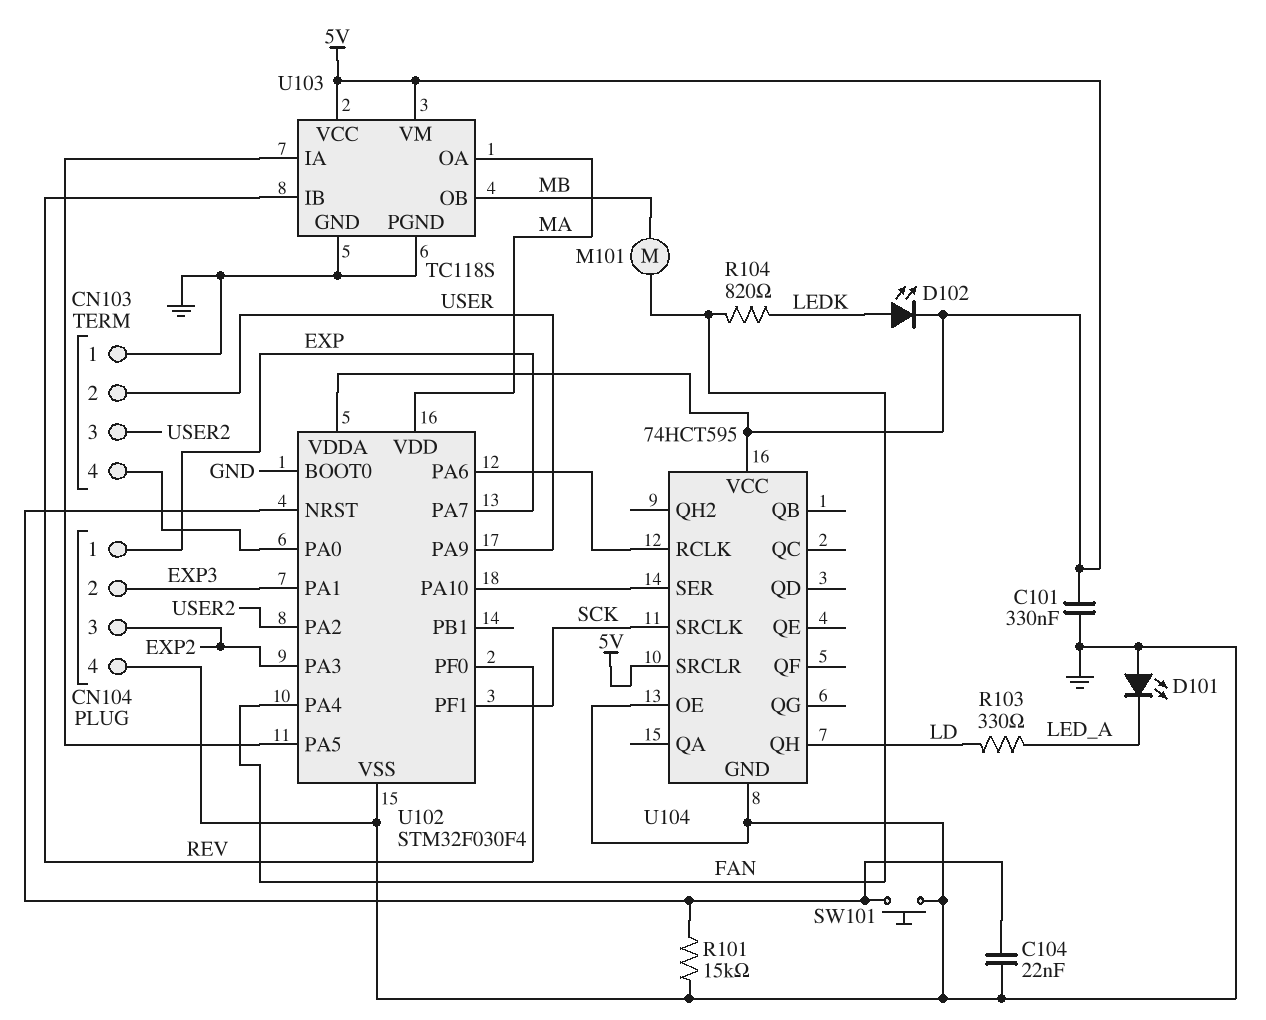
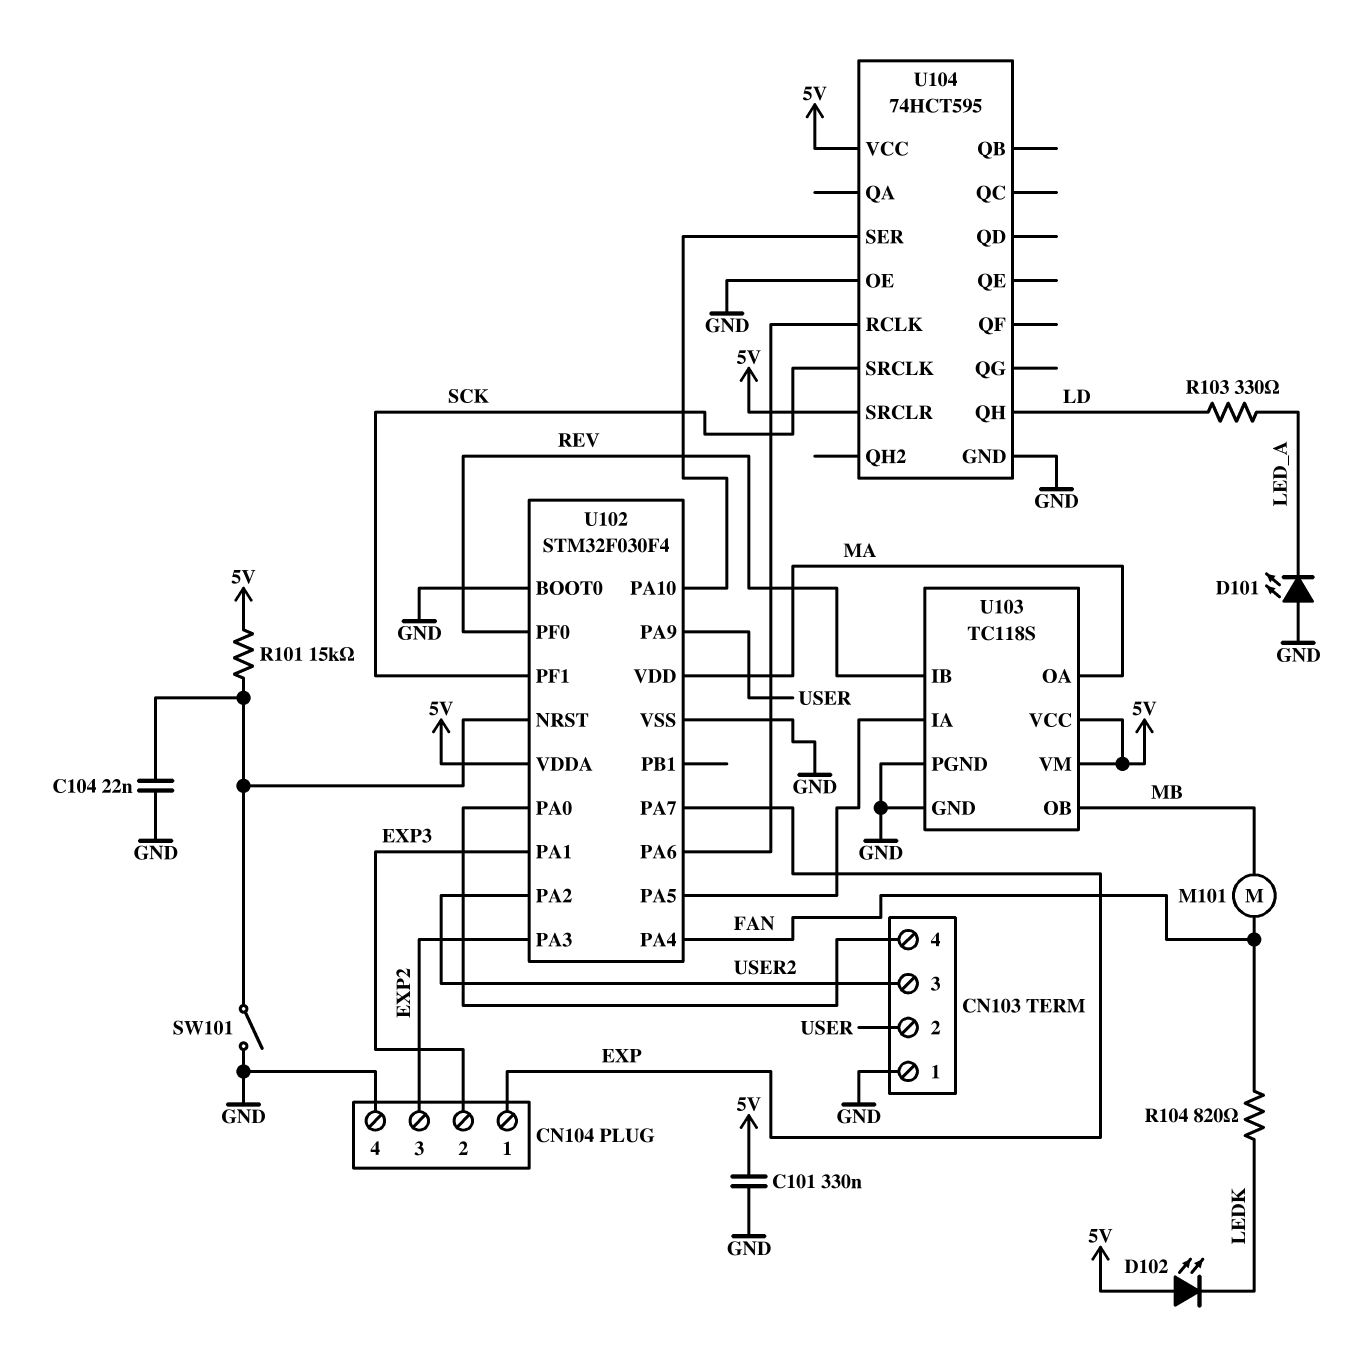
D102: LED (A LEDK, K 5V) -> LED (A 5V, K LEDK)
R101: 15k (GND, U102/NRST) -> 15k (5V, U102/NRST)
SW101: button (GND, U102/NRST) -> switch (GND, U102/NRST)

